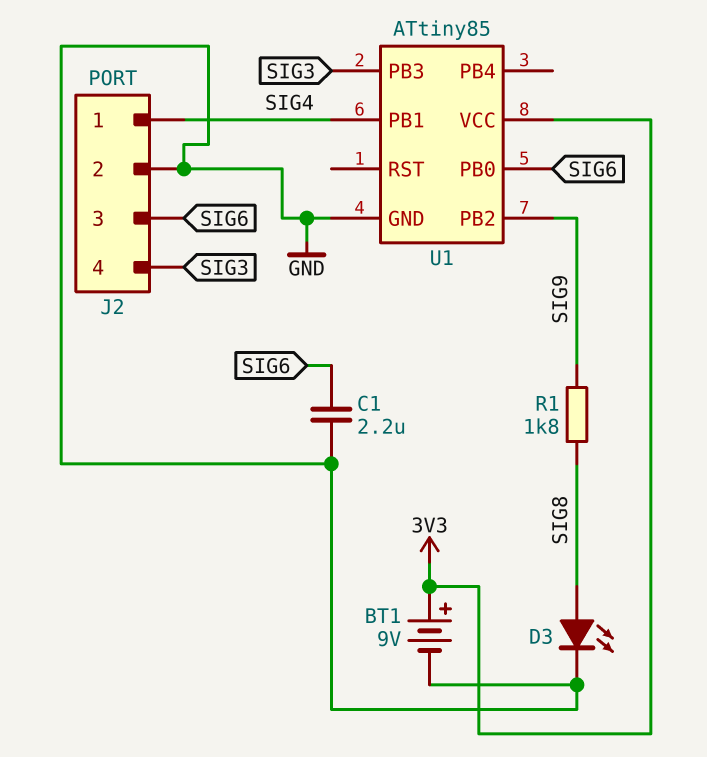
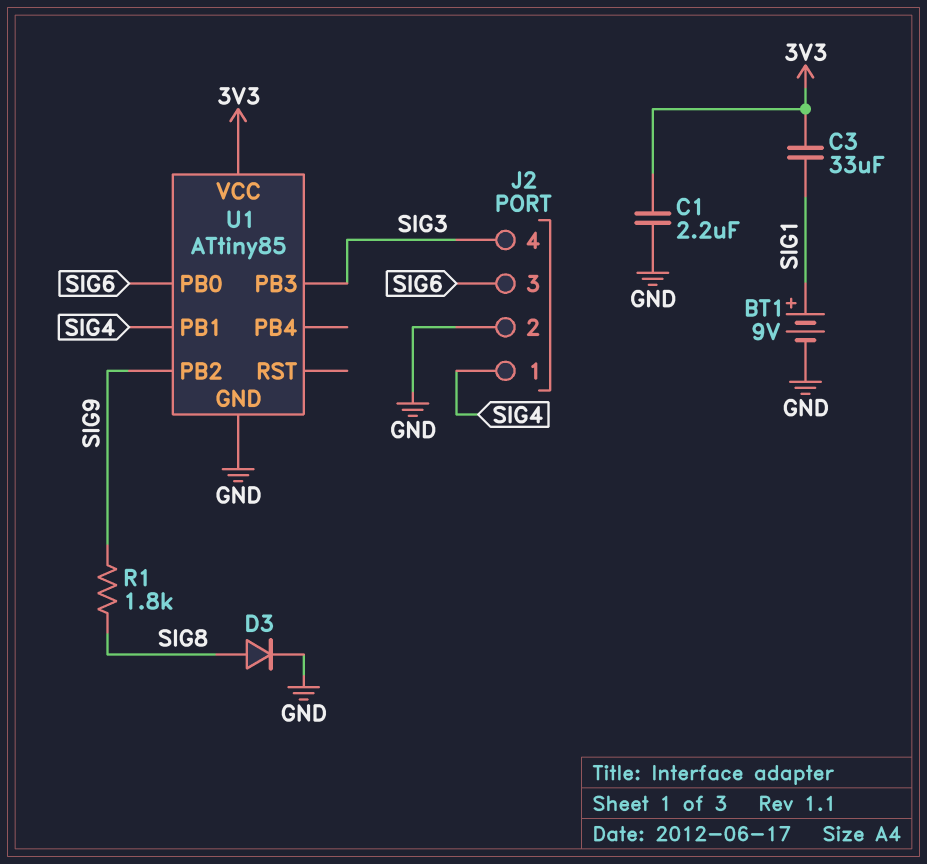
BT1: 9V (plus 3V3, minus GND) -> 9V (plus SIG1, minus GND)
C1: 2.2uF (GND, SIG6) -> 2.2uF (3V3, GND)
C3: none -> 33uF (3V3, SIG1)
D3: LED (A SIG8, K GND) -> diode (A SIG8, K GND)

